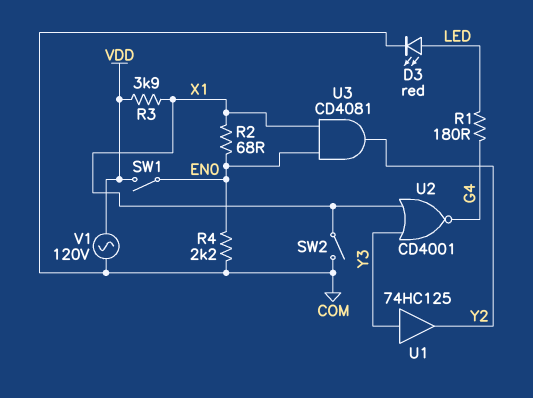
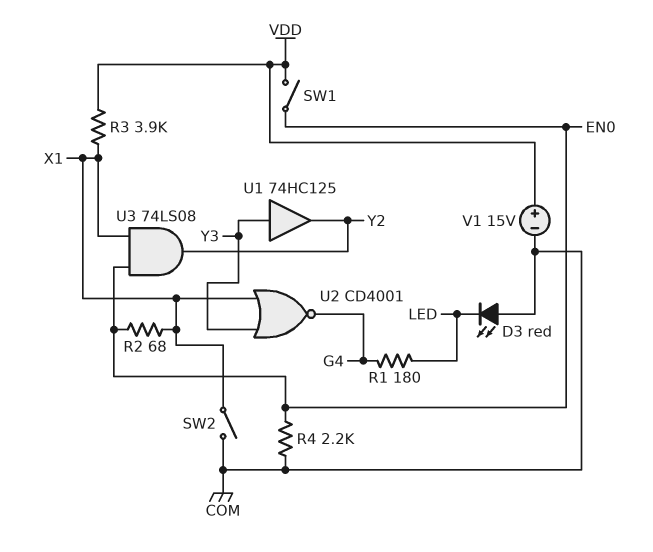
D3: LED red (A LED, K COM) -> LED red (A COM, K LED)
U3: AND CD4081 (in EN0, in X1, out Y2) -> AND 74LS08 (in EN0, in X1, out Y2)
V1: AC 120V (COM, VDD) -> 15V (plus VDD, minus COM)

